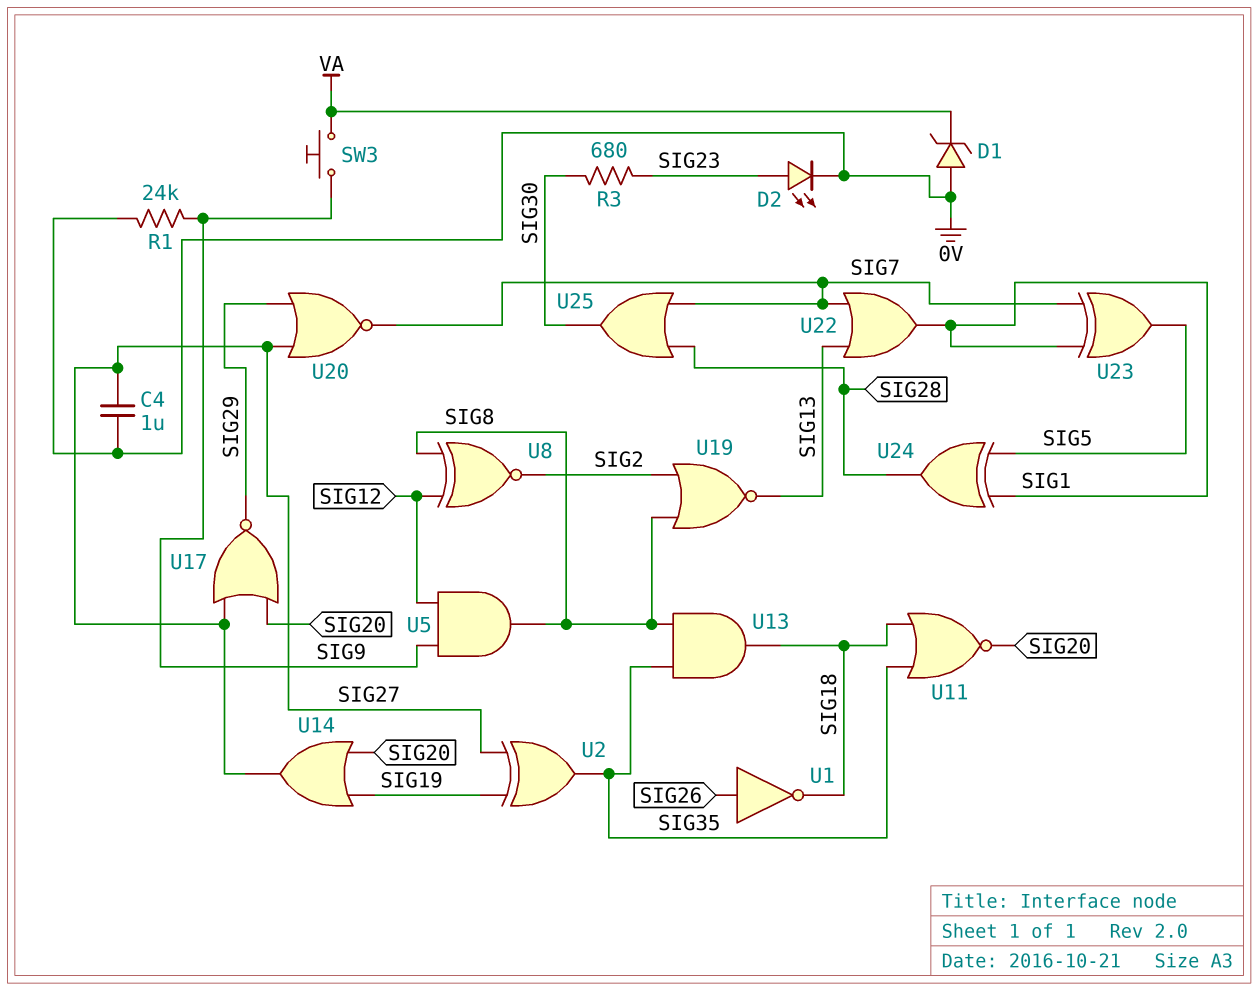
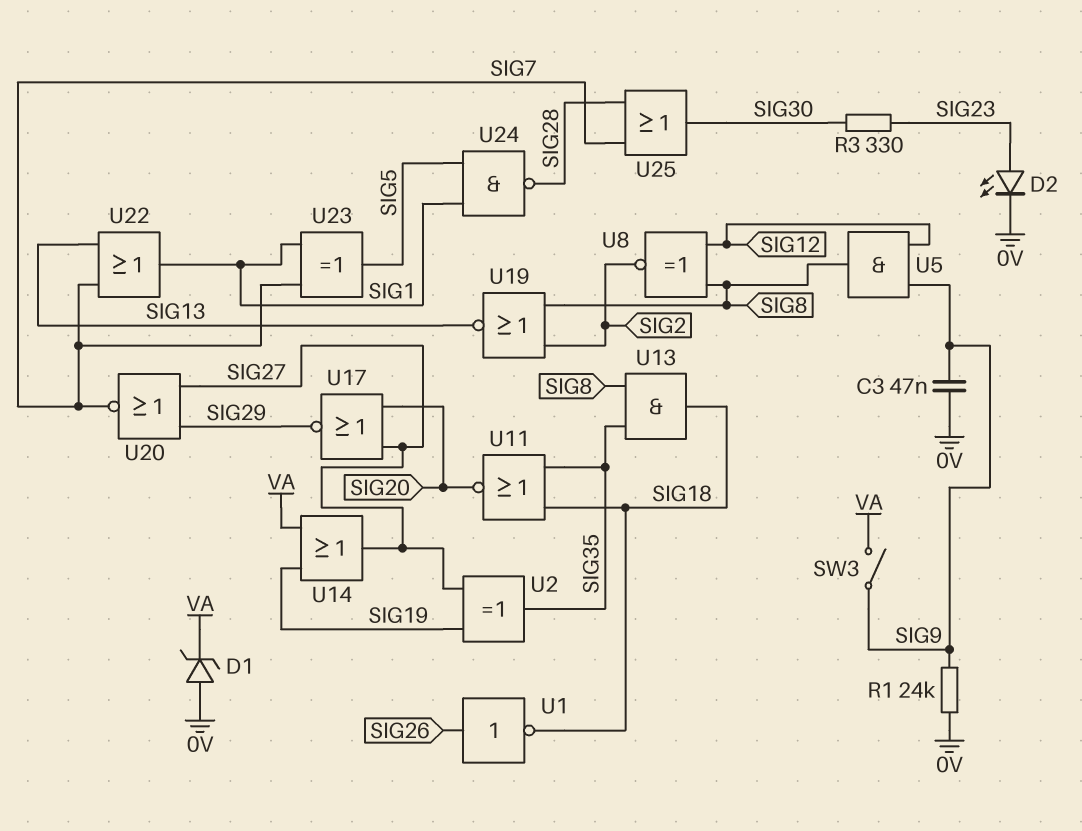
C3: none -> 47nF (0V, SIG9)
C4: 1uF (0V, SIG27) -> none
R3: 680 (SIG23, SIG30) -> 330 (SIG23, SIG30)
SW3: button (SIG9, VA) -> switch (SIG9, VA)
U14: OR (in SIG19, in SIG20, out SIG27) -> OR (in SIG19, in VA, out SIG27)
U24: XOR (in SIG1, in SIG5, out SIG28) -> NAND (in SIG1, in SIG5, out SIG28)

